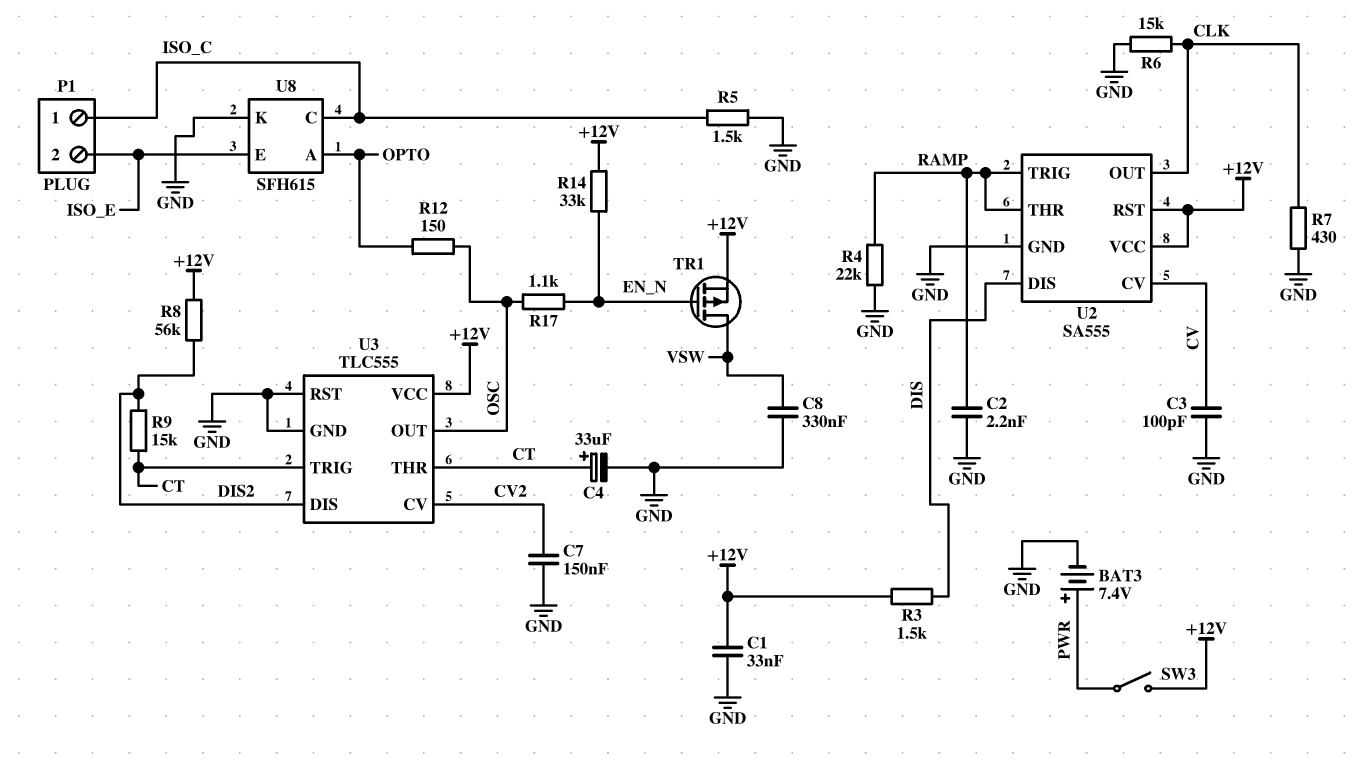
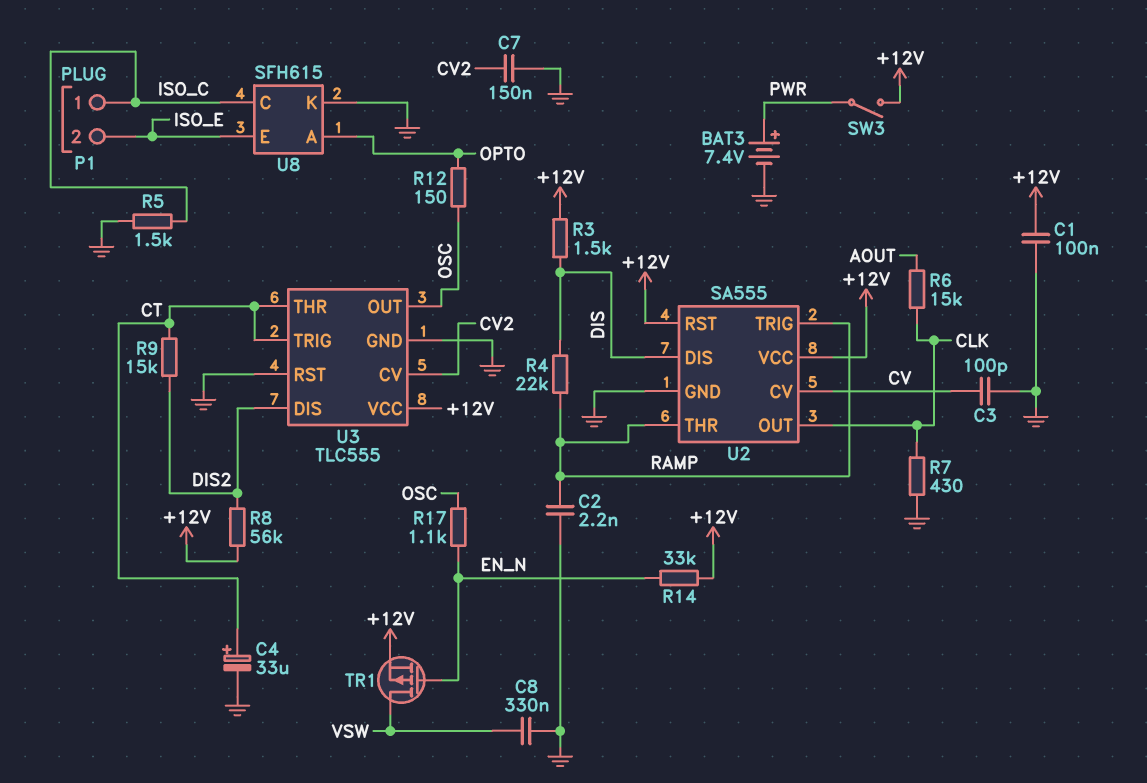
C1: 33nF (+12V, GND) -> 100nF (+12V, GND)
R4: 22k (GND, RAMP) -> 22k (DIS, RAMP)
R6: 15k (CLK, GND) -> 15k (AOUT, CLK)

